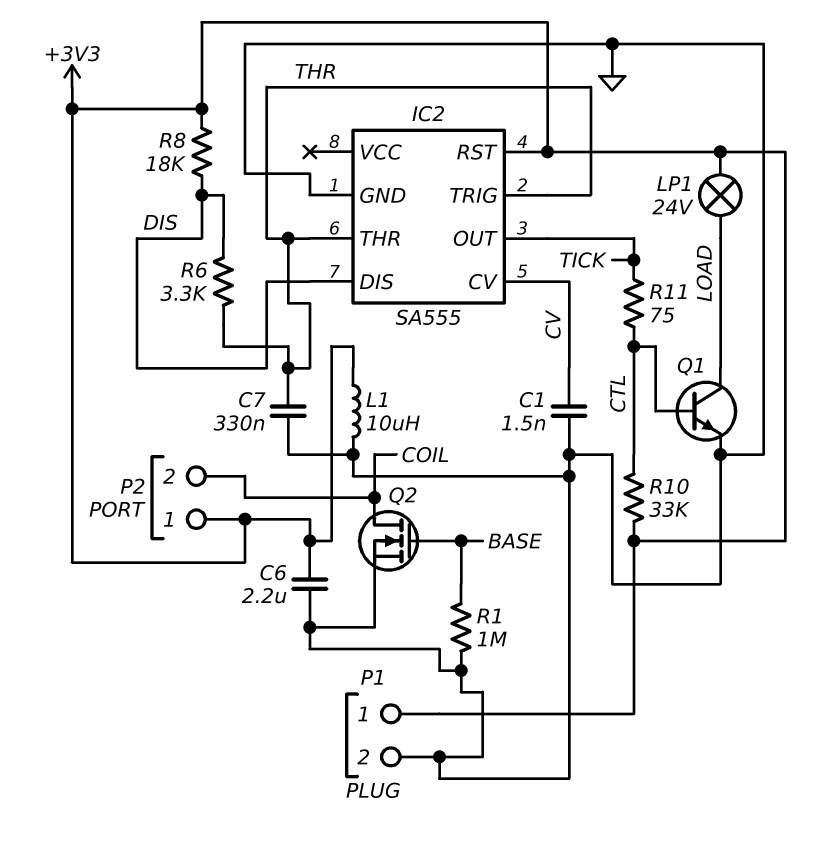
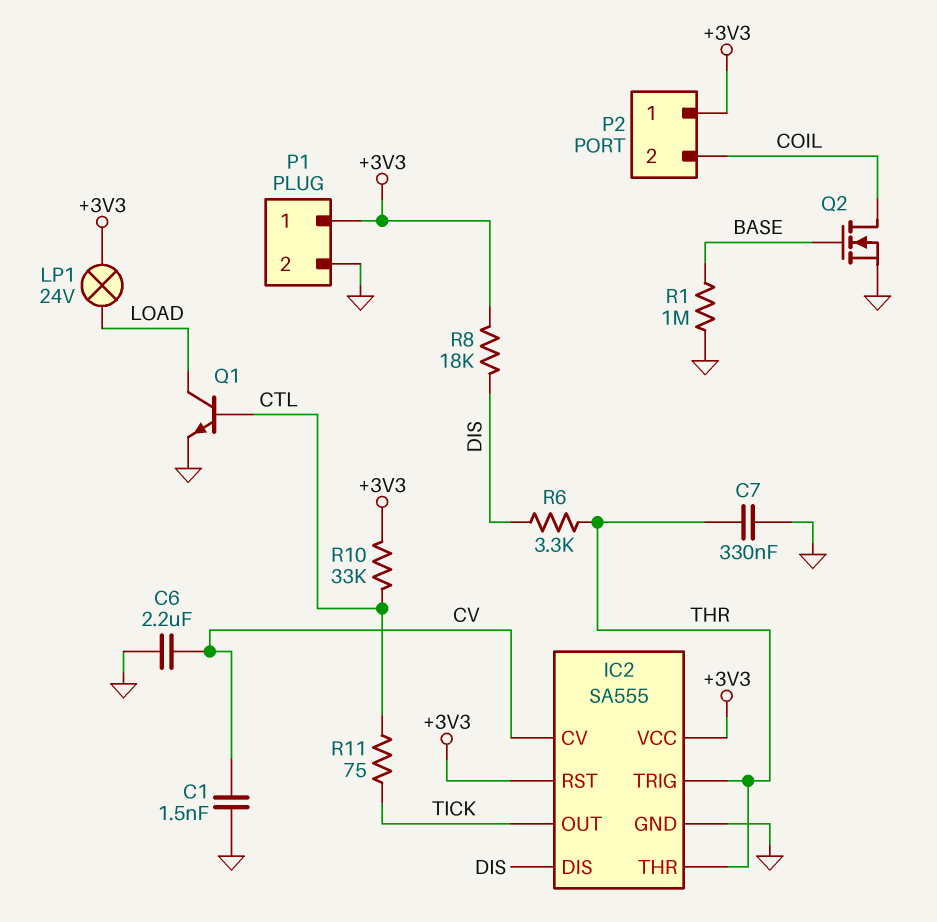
C6: 2.2uF (+3V3, GND) -> 2.2uF (CV, GND)
IC2 pin VCC: none -> +3V3
L1: 10uH (+3V3, GND) -> none

